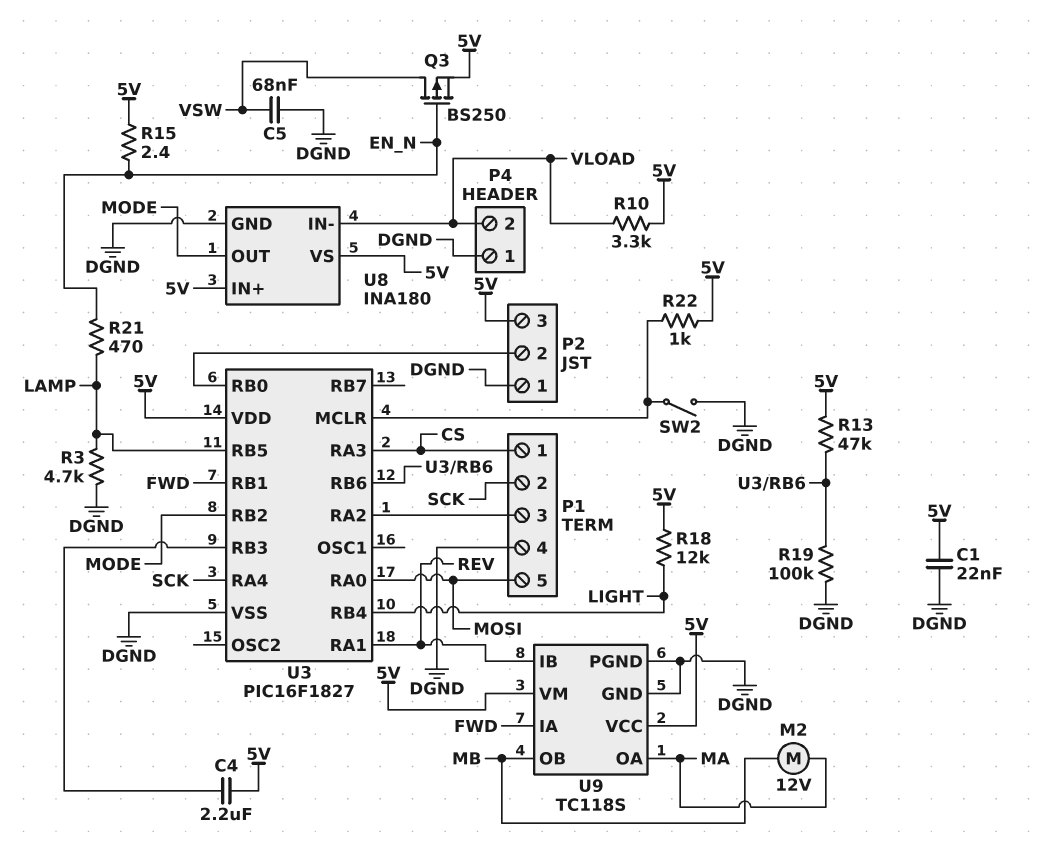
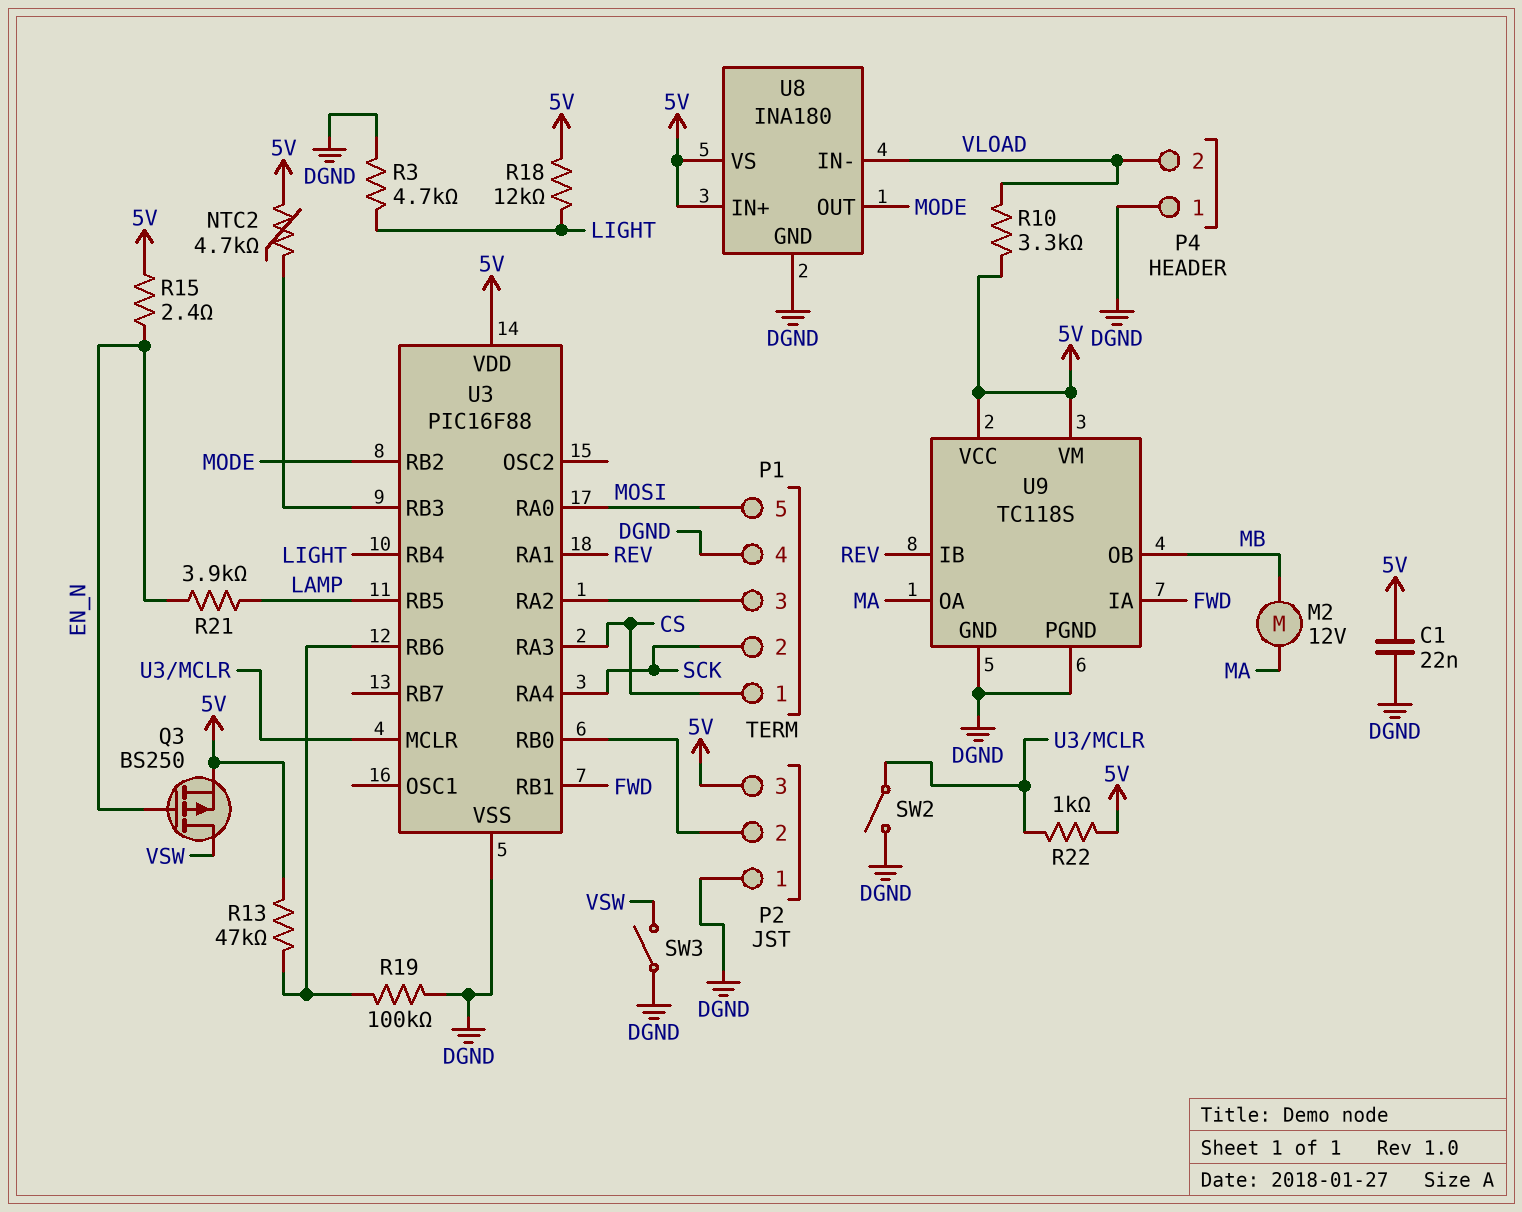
C4: 2.2uF (5V, U3/RB3) -> none
C5: 68nF (DGND, VSW) -> none
NTC2: none -> 4.7k (5V, U3/RB3)
R3: 4.7k (DGND, LAMP) -> 4.7k (DGND, LIGHT)
R21: 470 (EN_N, LAMP) -> 3.9k (EN_N, LAMP)
SW3: none -> switch (DGND, VSW)
U3: PIC16F1827 -> PIC16F88

